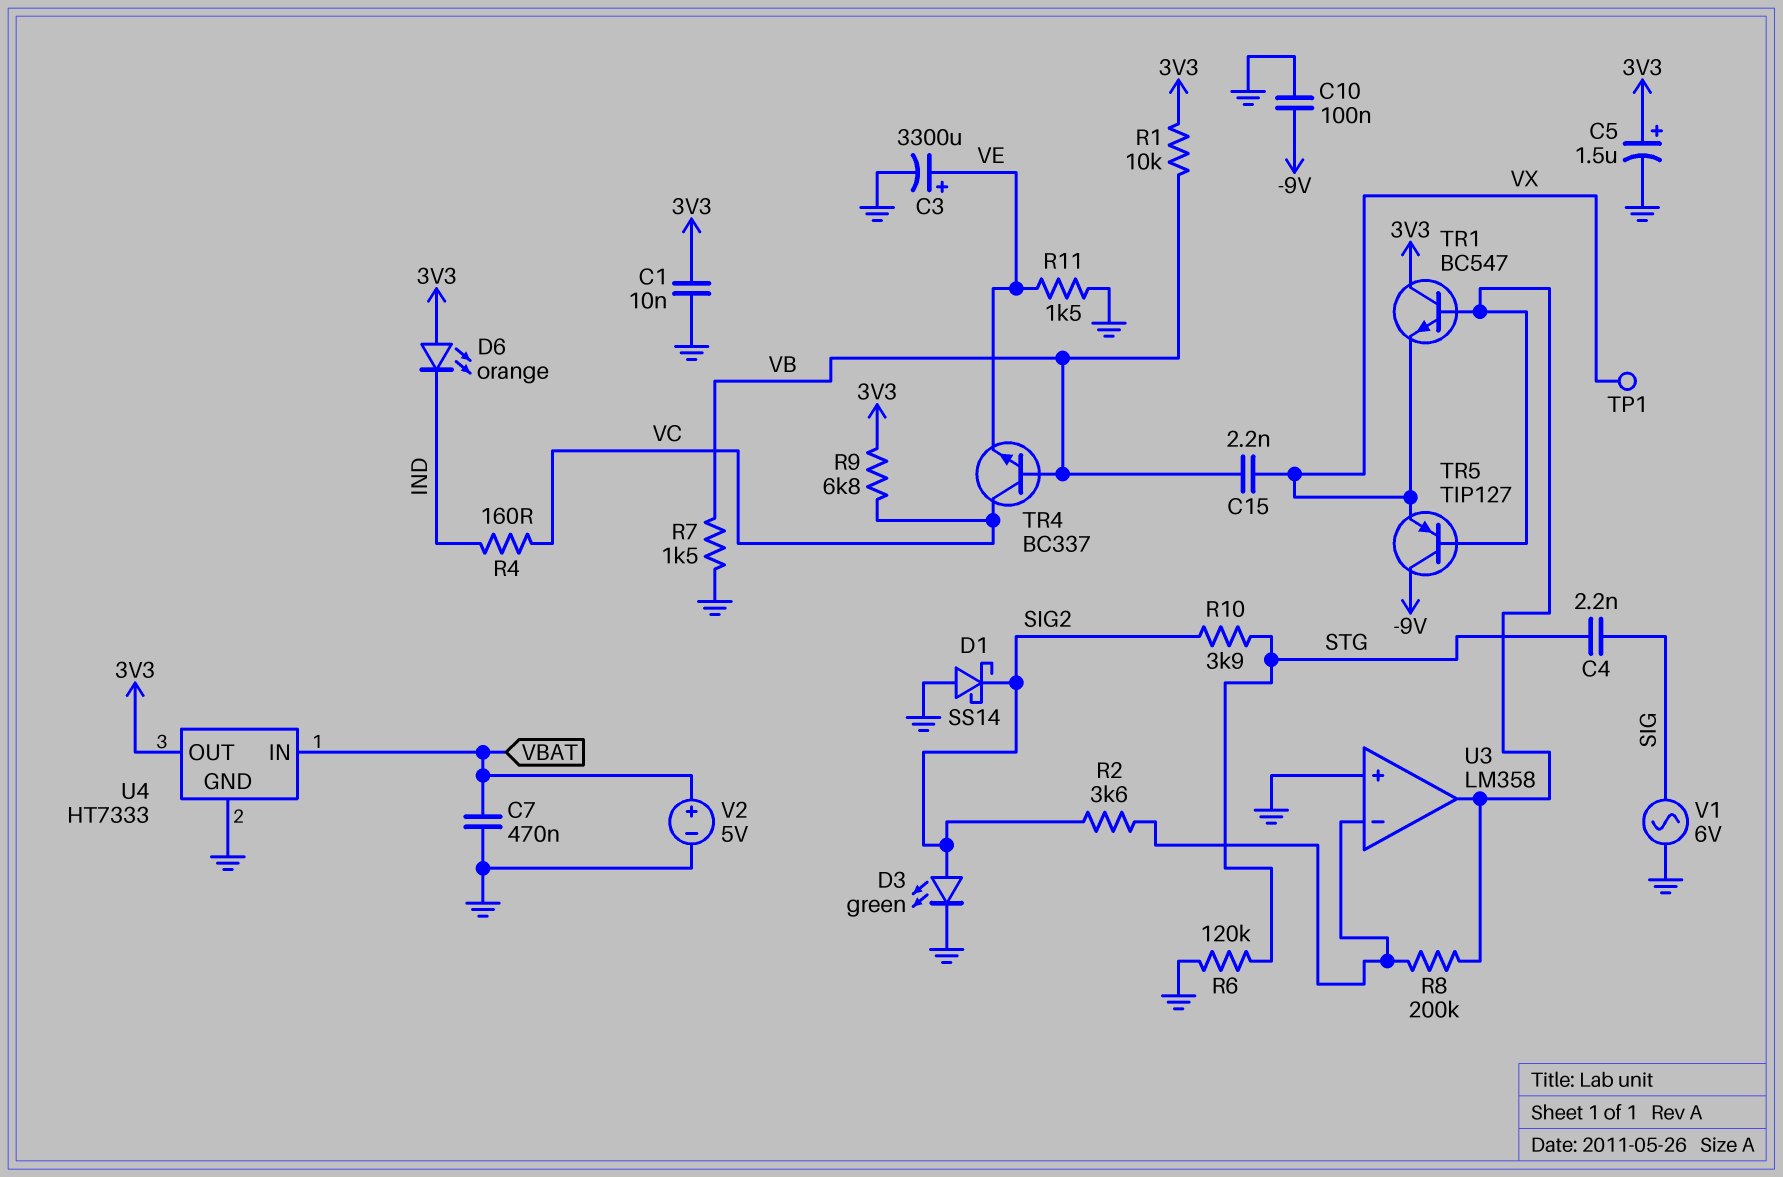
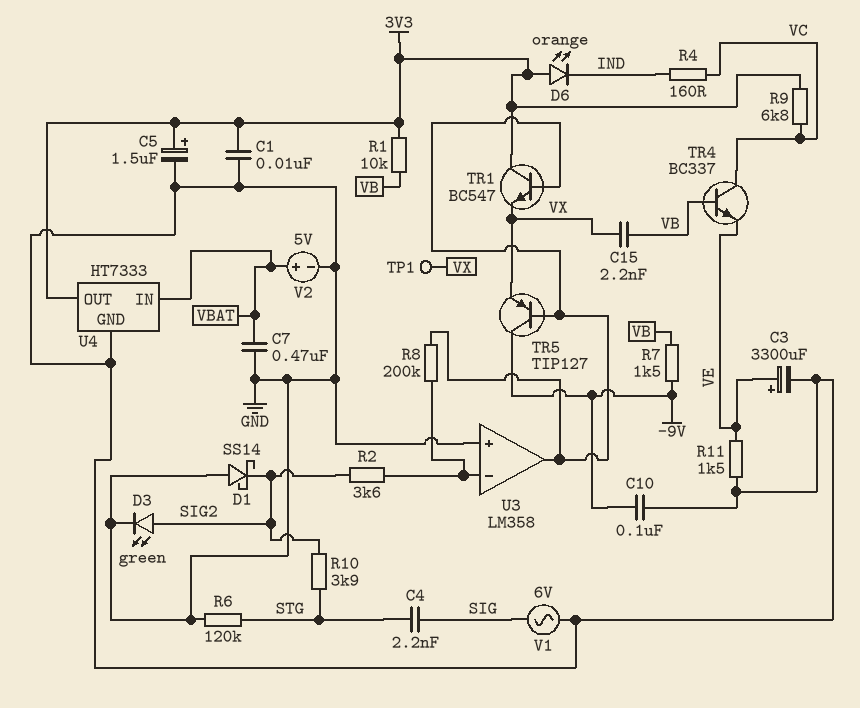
R7: 1.5k (GND, VB) -> 1.5k (-9V, VB)

